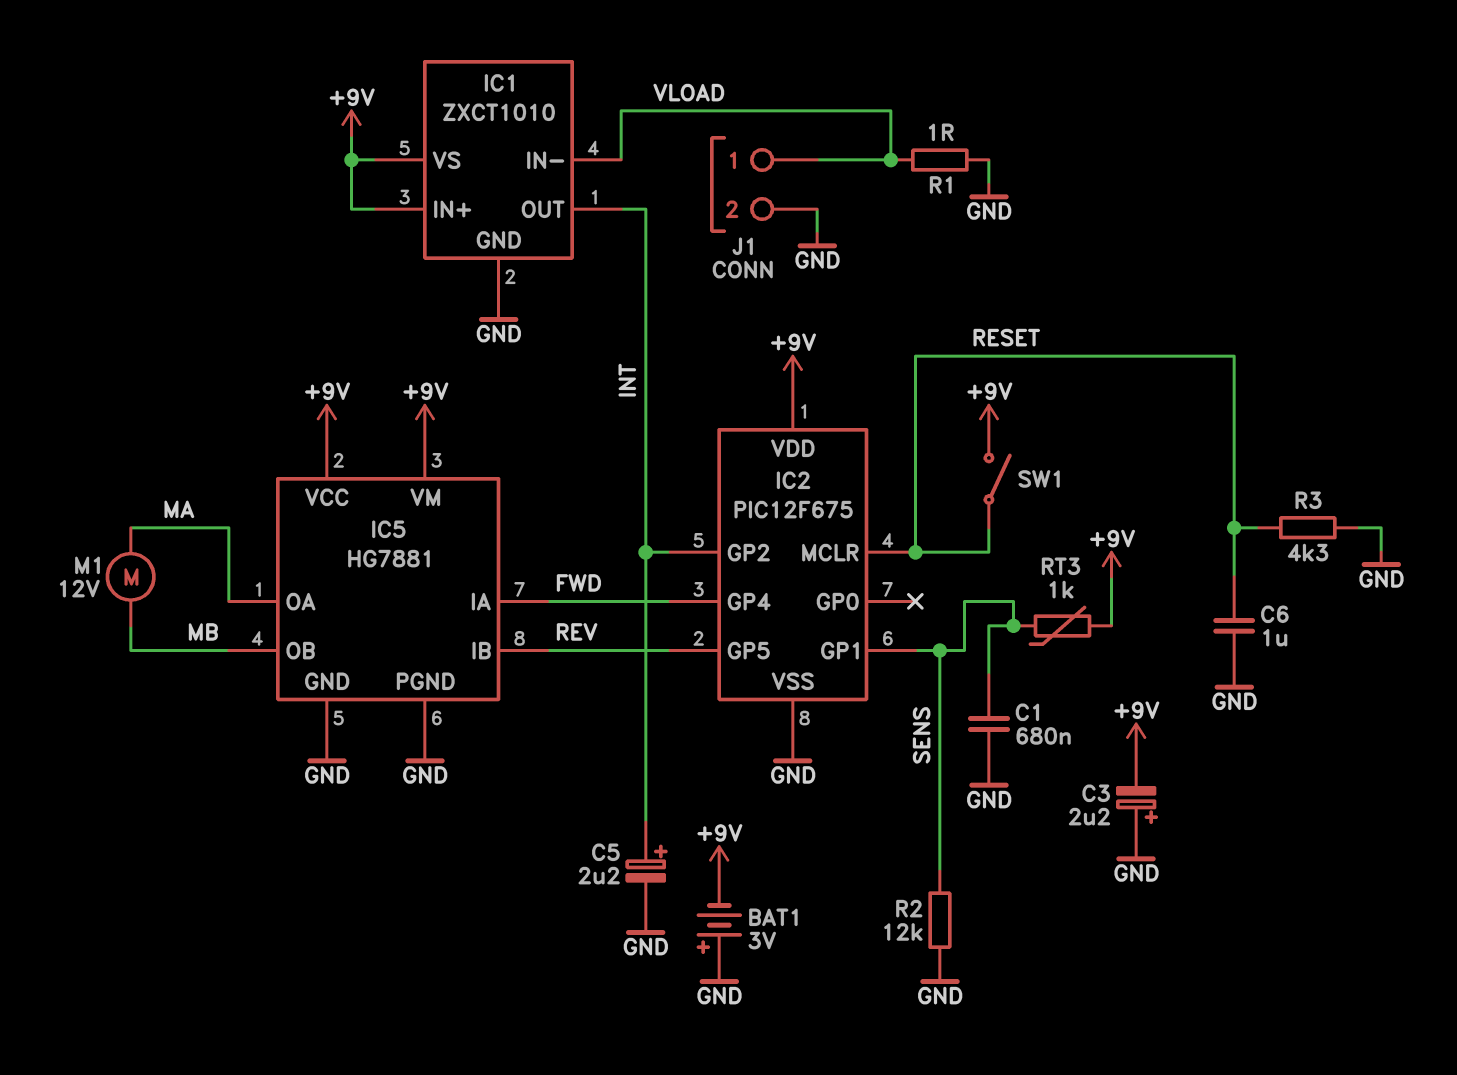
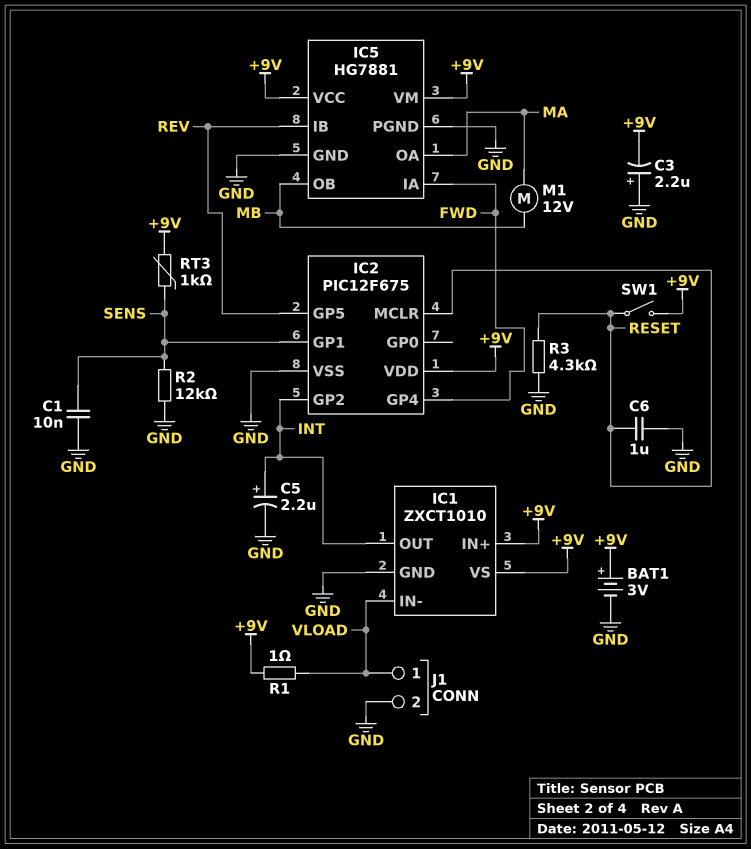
BAT1: 3V (plus GND, minus +9V) -> 3V (plus +9V, minus GND)
C1: 680nF (GND, SENS) -> 10nF (GND, SENS)
R1: 1 (GND, VLOAD) -> 1 (+9V, VLOAD)

